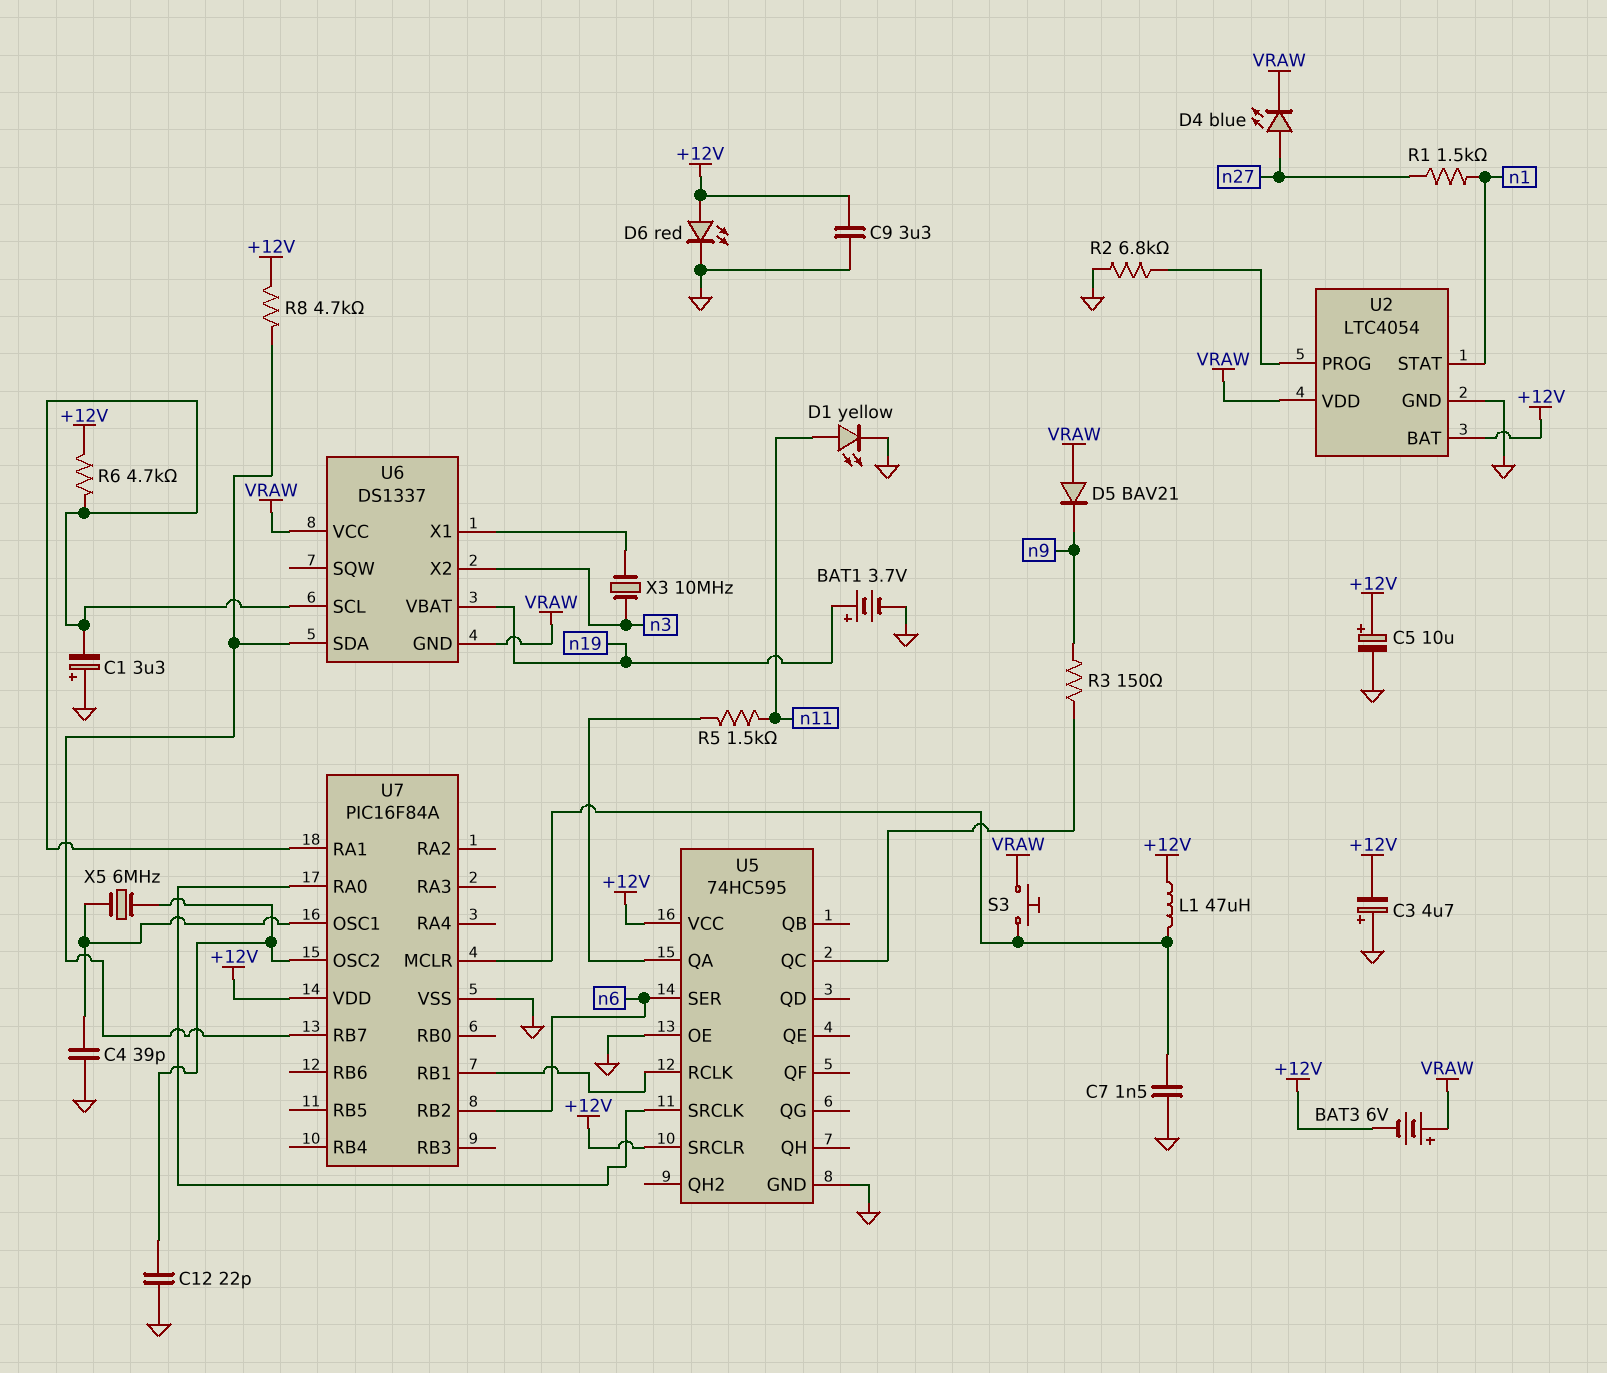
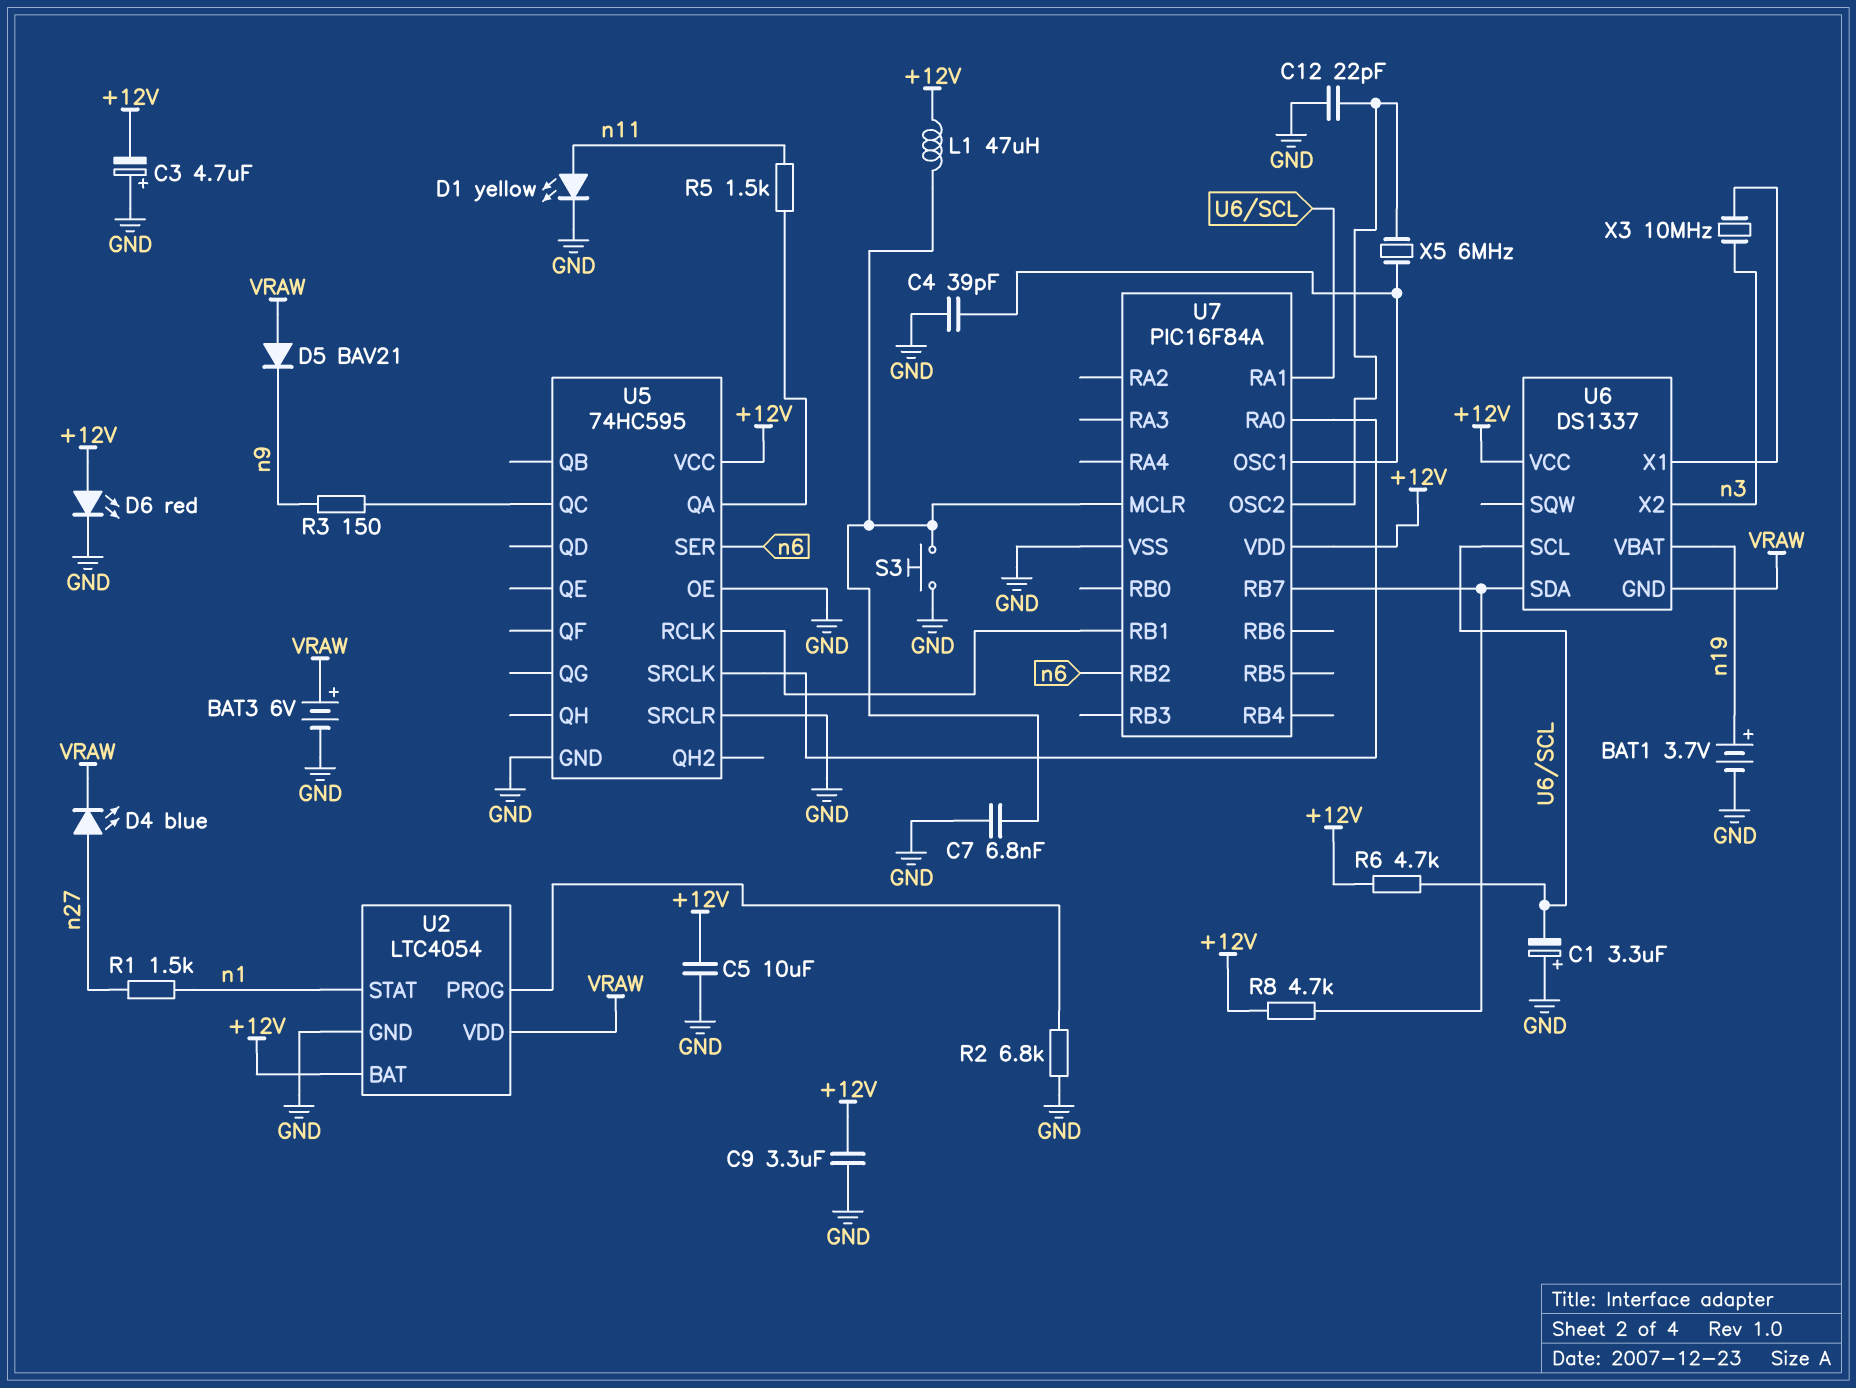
BAT3: 6V (plus VRAW, minus +12V) -> 6V (plus VRAW, minus GND)
C5: 10uF (plus +12V, minus GND) -> 10uF (+12V, GND)
C7: 1.5nF (GND, U7/MCLR) -> 6.8nF (GND, U7/MCLR)
S3: button (U7/MCLR, VRAW) -> button (GND, U7/MCLR)
U5 pin SRCLR: +12V -> GND
U6 pin VCC: VRAW -> +12V

